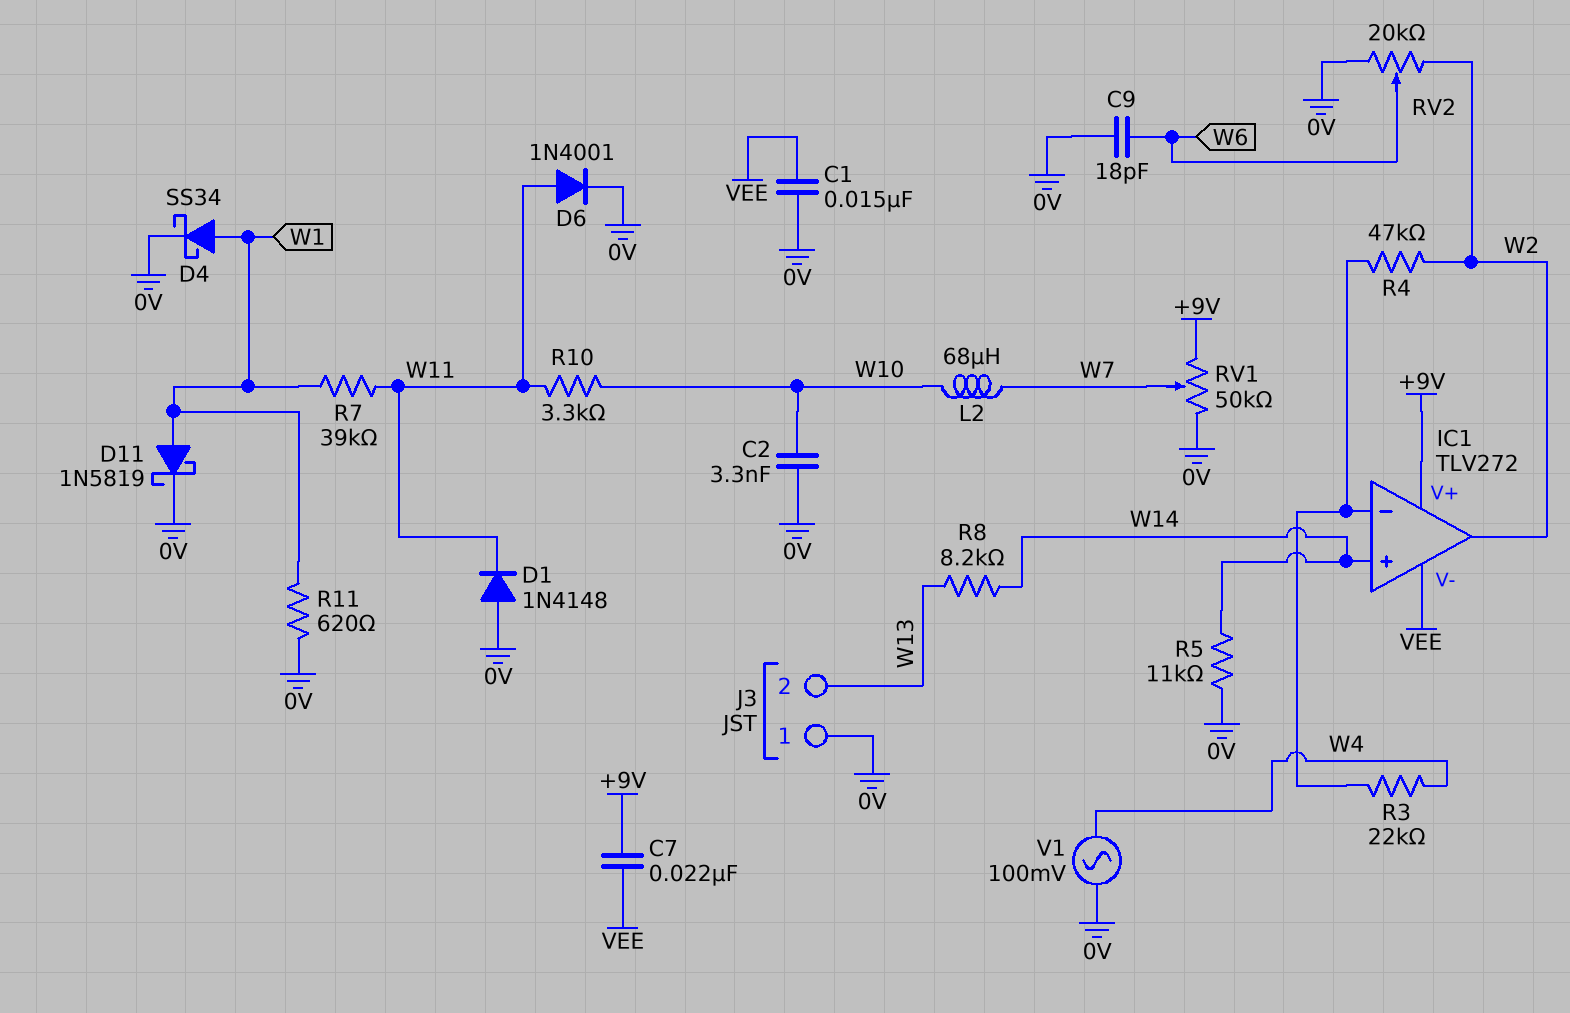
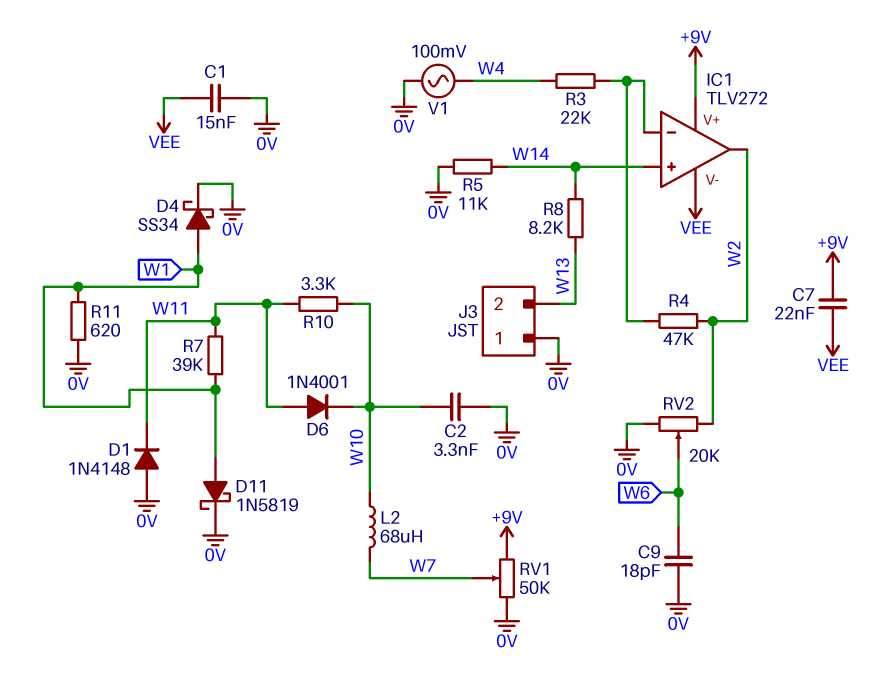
D6: diode 1N4001 (A W11, K 0V) -> diode 1N4001 (A W11, K W10)

